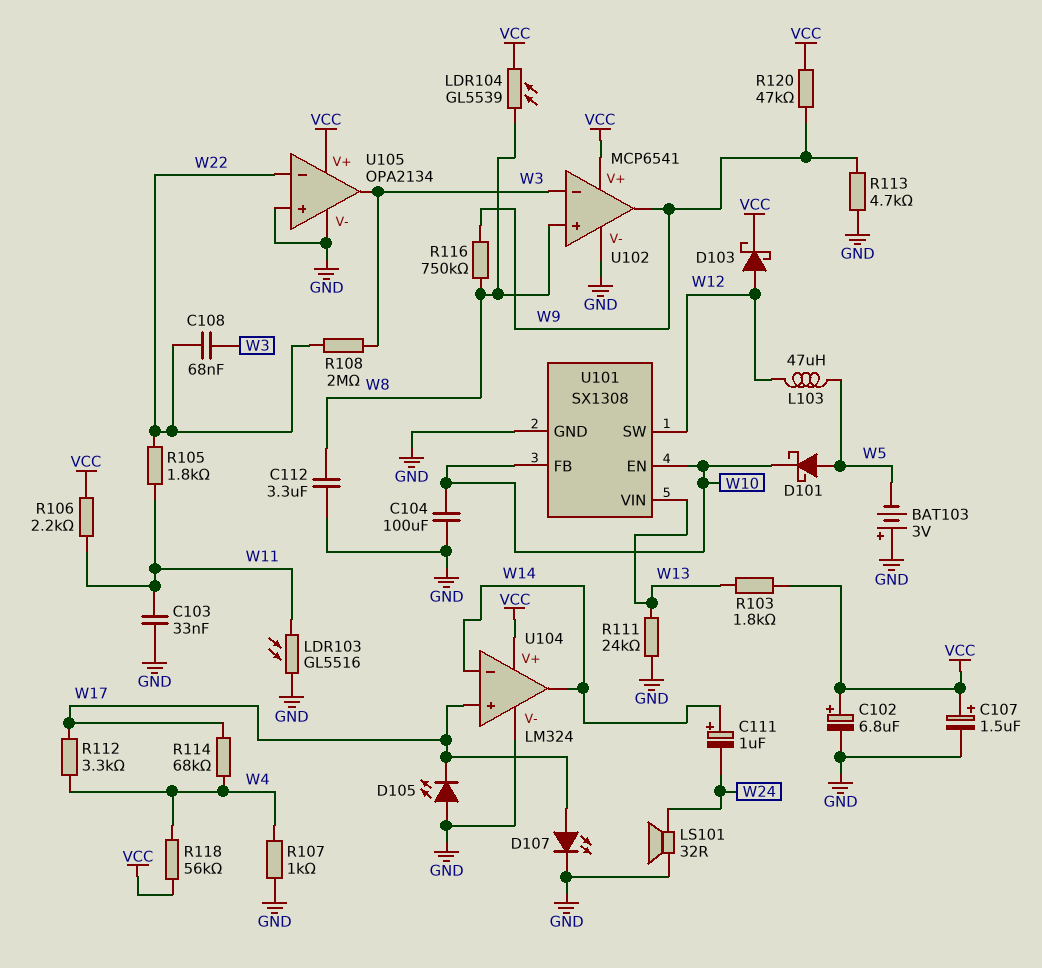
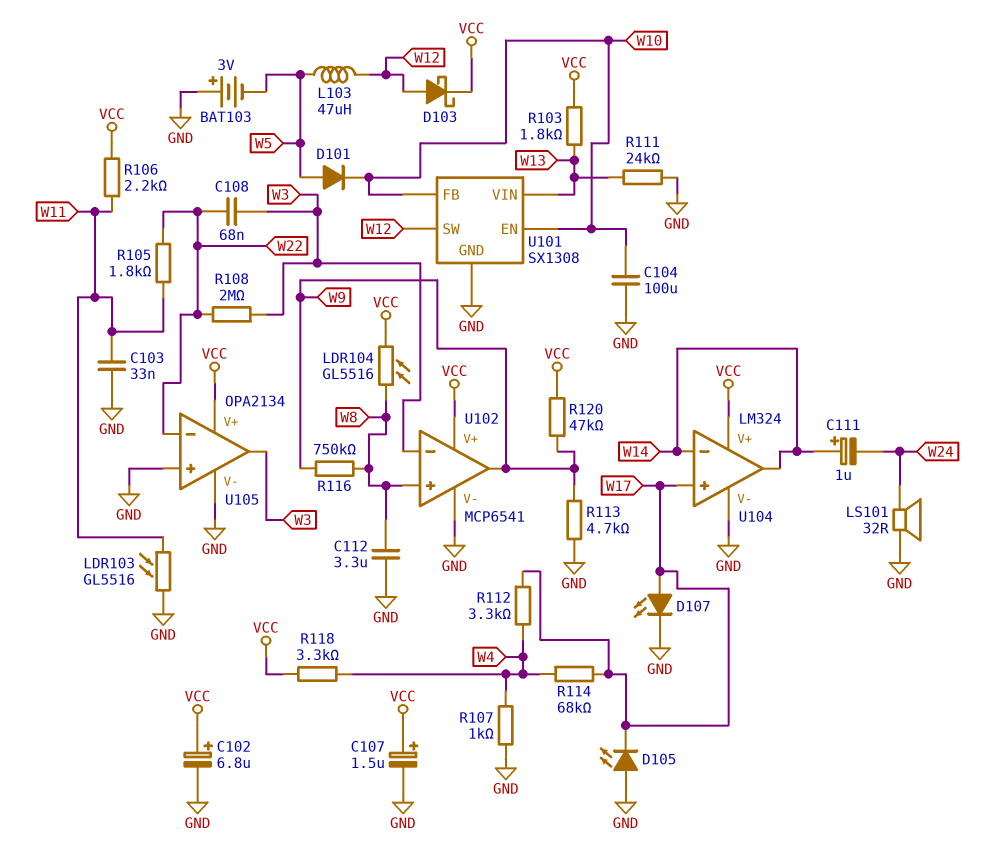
D101: schottky (A W5, K W10) -> diode (A W5, K W10)
LDR104: GL5539 (VCC, W8) -> GL5516 (VCC, W8)
R118: 56k (VCC, W4) -> 3.3k (VCC, W4)

